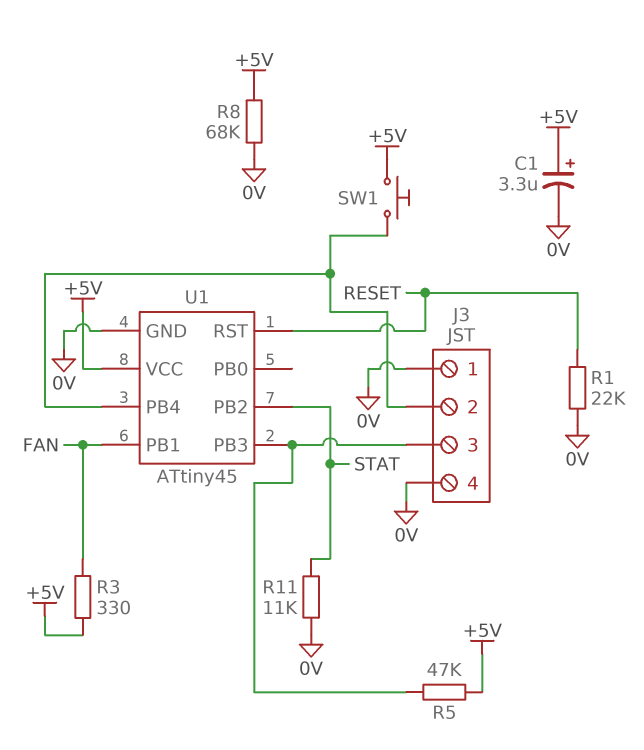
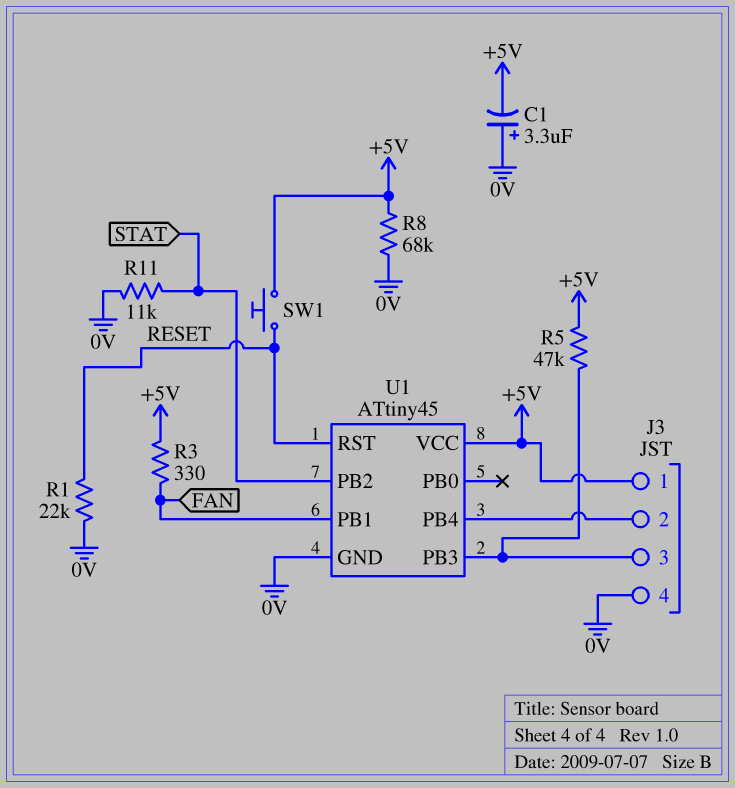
C1: 3.3uF (plus +5V, minus 0V) -> 3.3uF (plus 0V, minus +5V)
J3 pin 1: 0V -> +5V
SW1: button (+5V, J3/2) -> button (+5V, RESET)

